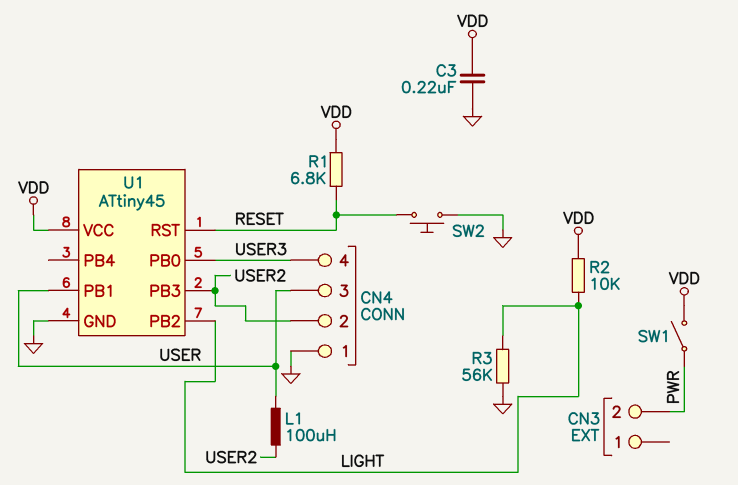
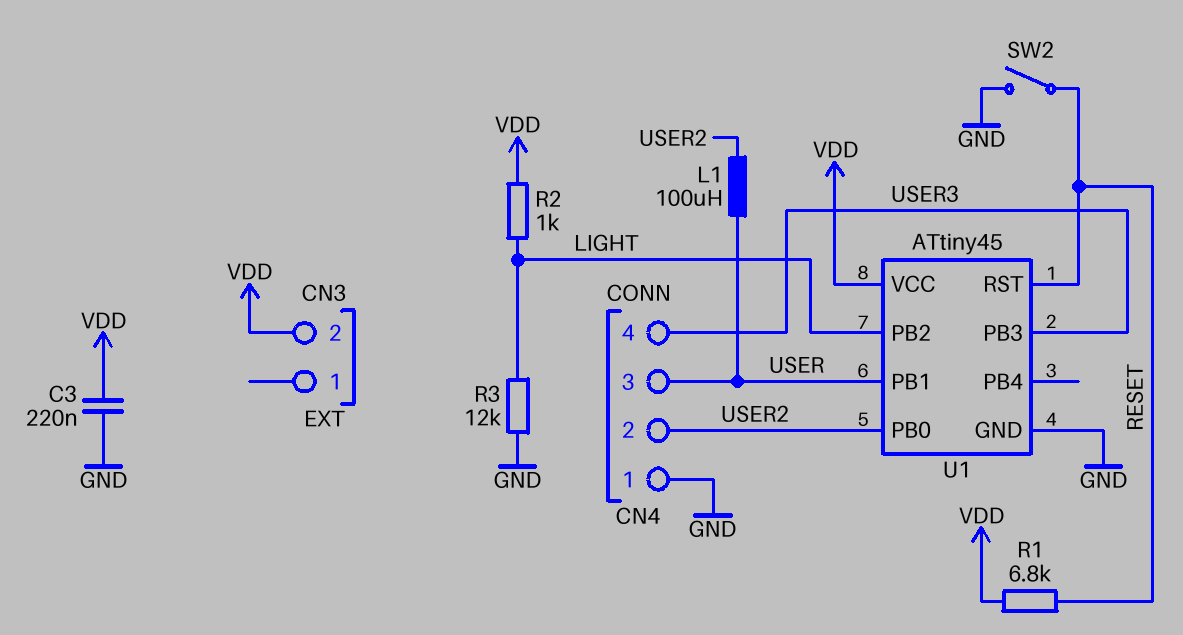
CN3 pin 2: PWR -> VDD
R2: 10k (LIGHT, VDD) -> 1k (LIGHT, VDD)
R3: 56k (GND, LIGHT) -> 12k (GND, LIGHT)
SW1: switch (PWR, VDD) -> none
SW2: button (GND, RESET) -> switch (GND, RESET)
U1 pin PB0: USER3 -> USER2
U1 pin PB3: USER2 -> USER3

